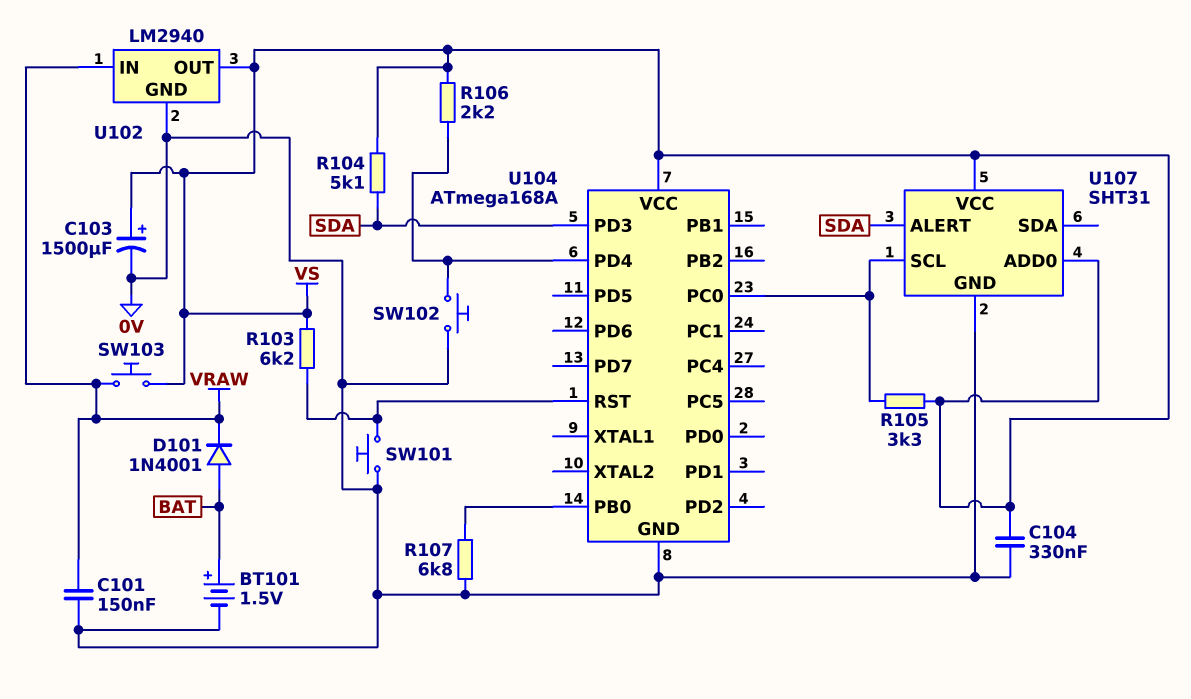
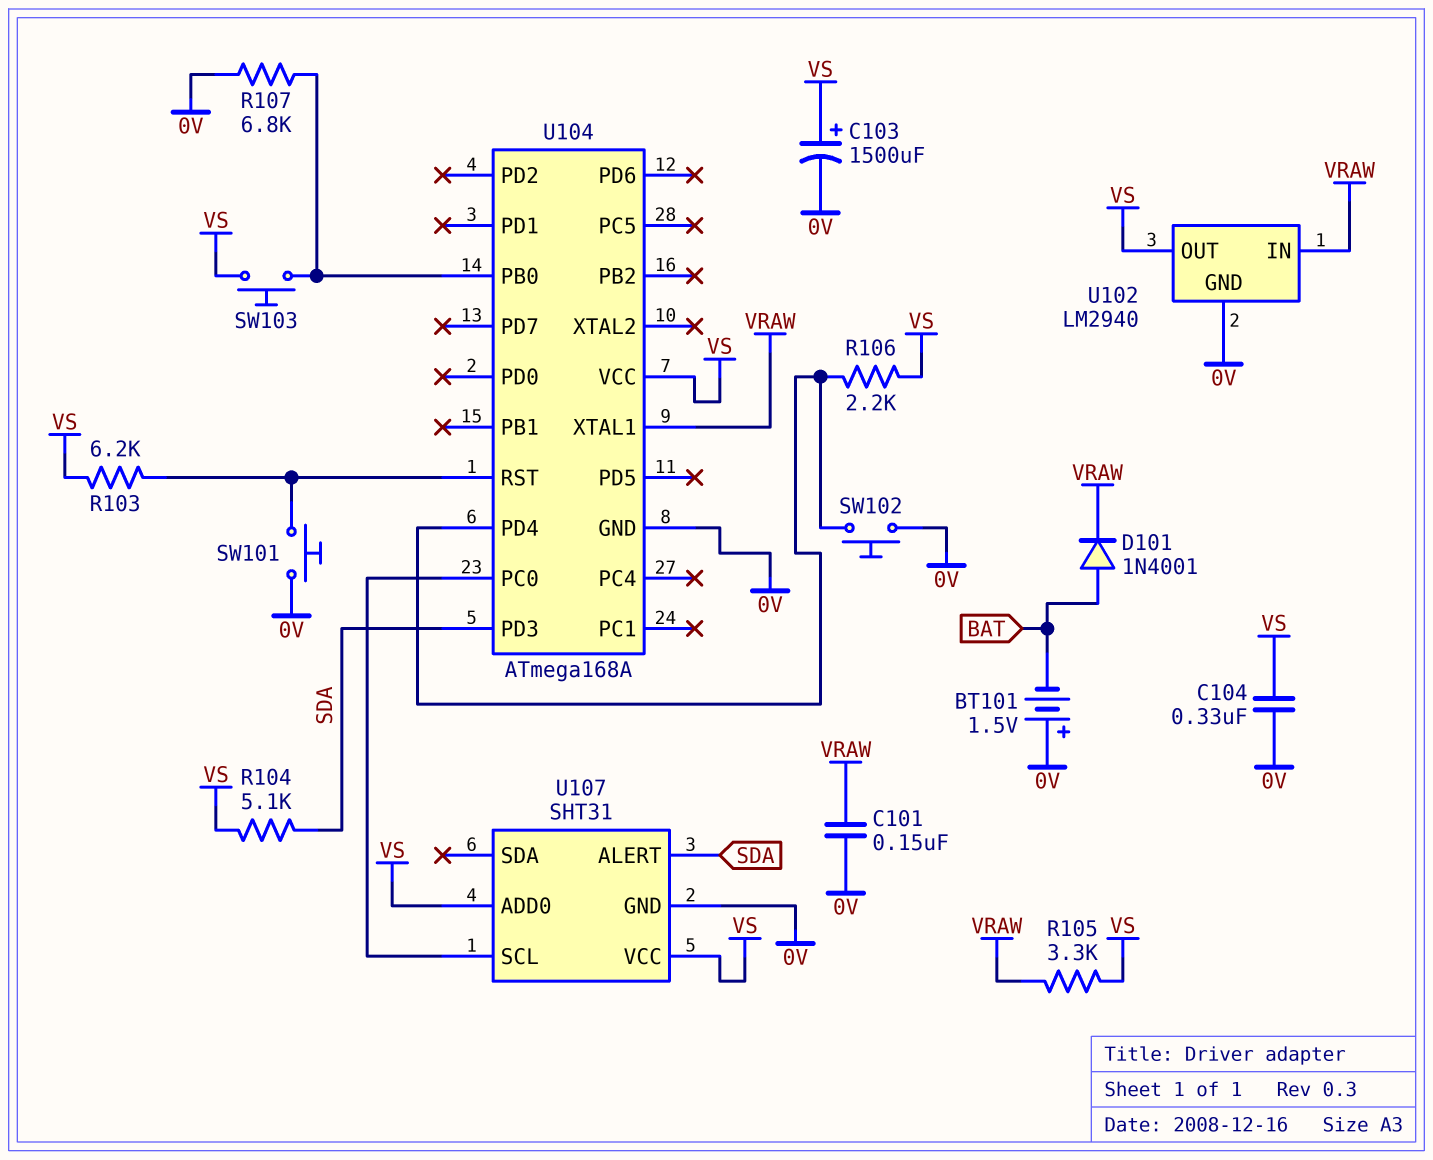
BT101: 1.5V (plus BAT, minus 0V) -> 1.5V (plus 0V, minus BAT)
R105: 3.3k (U104/PC0, VS) -> 3.3k (VRAW, VS)
SW103: button (VRAW, VS) -> button (U104/PB0, VS)
U104 pin XTAL1: none -> VRAW

